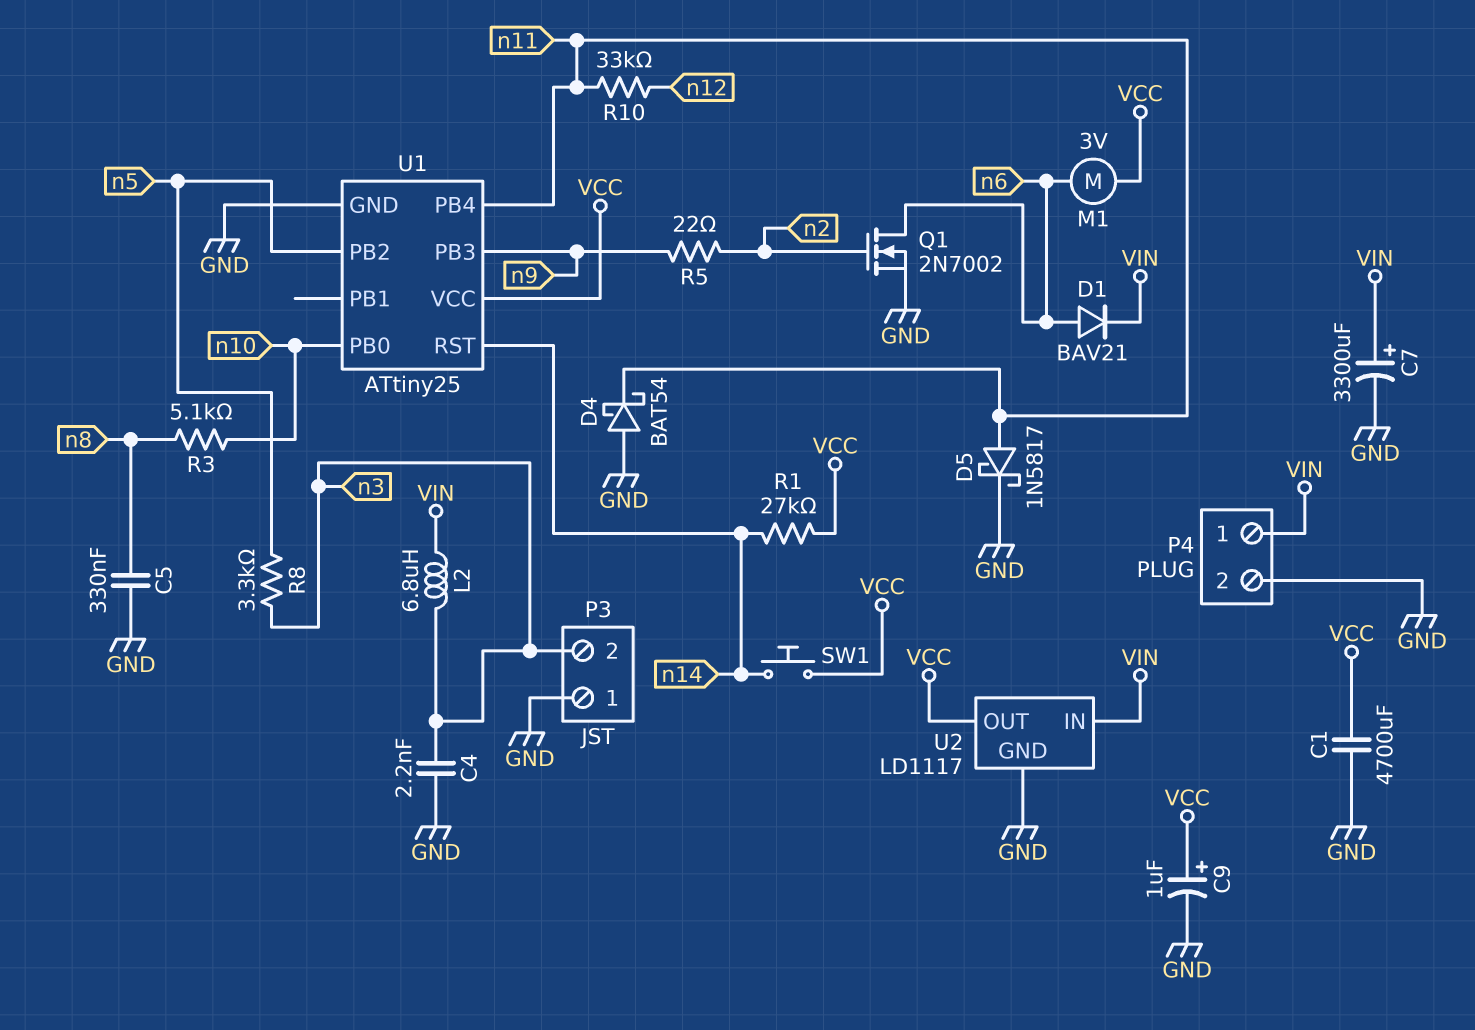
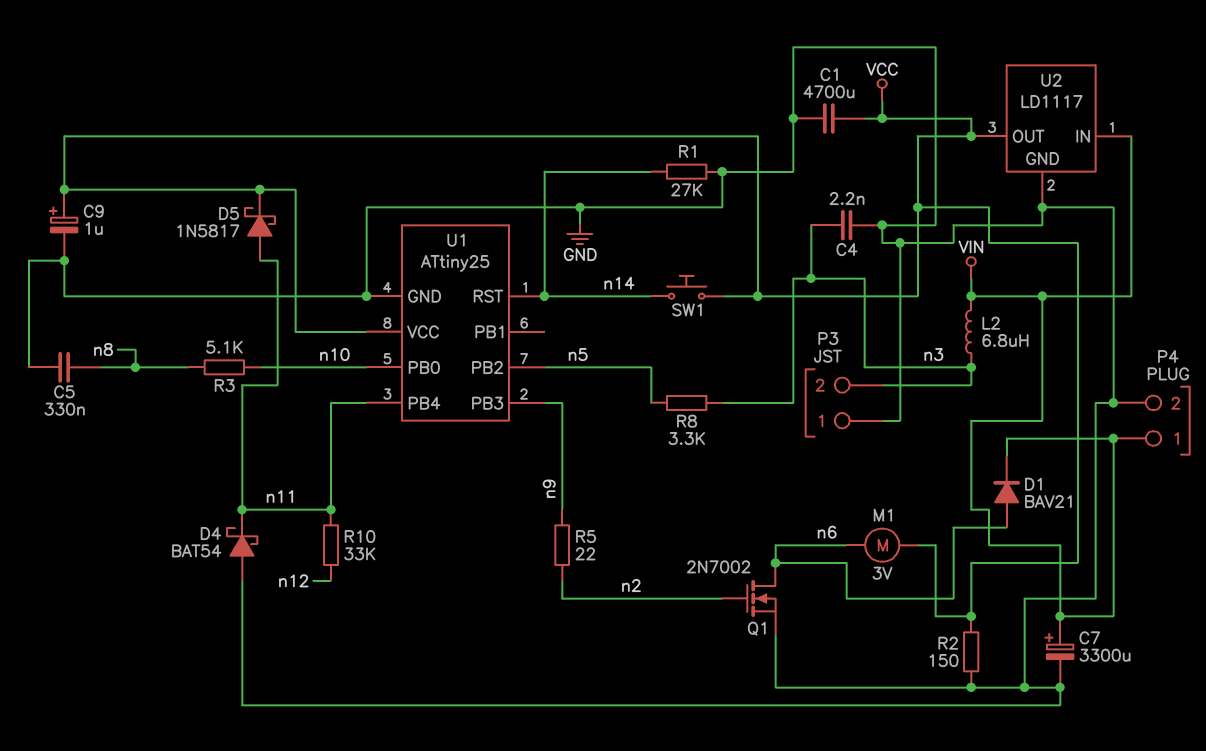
D5: schottky 1N5817 (A n11, K GND) -> schottky 1N5817 (A n11, K VCC)
R1: 27k (VCC, n14) -> 27k (GND, n14)
R2: none -> 150 (GND, VCC)

